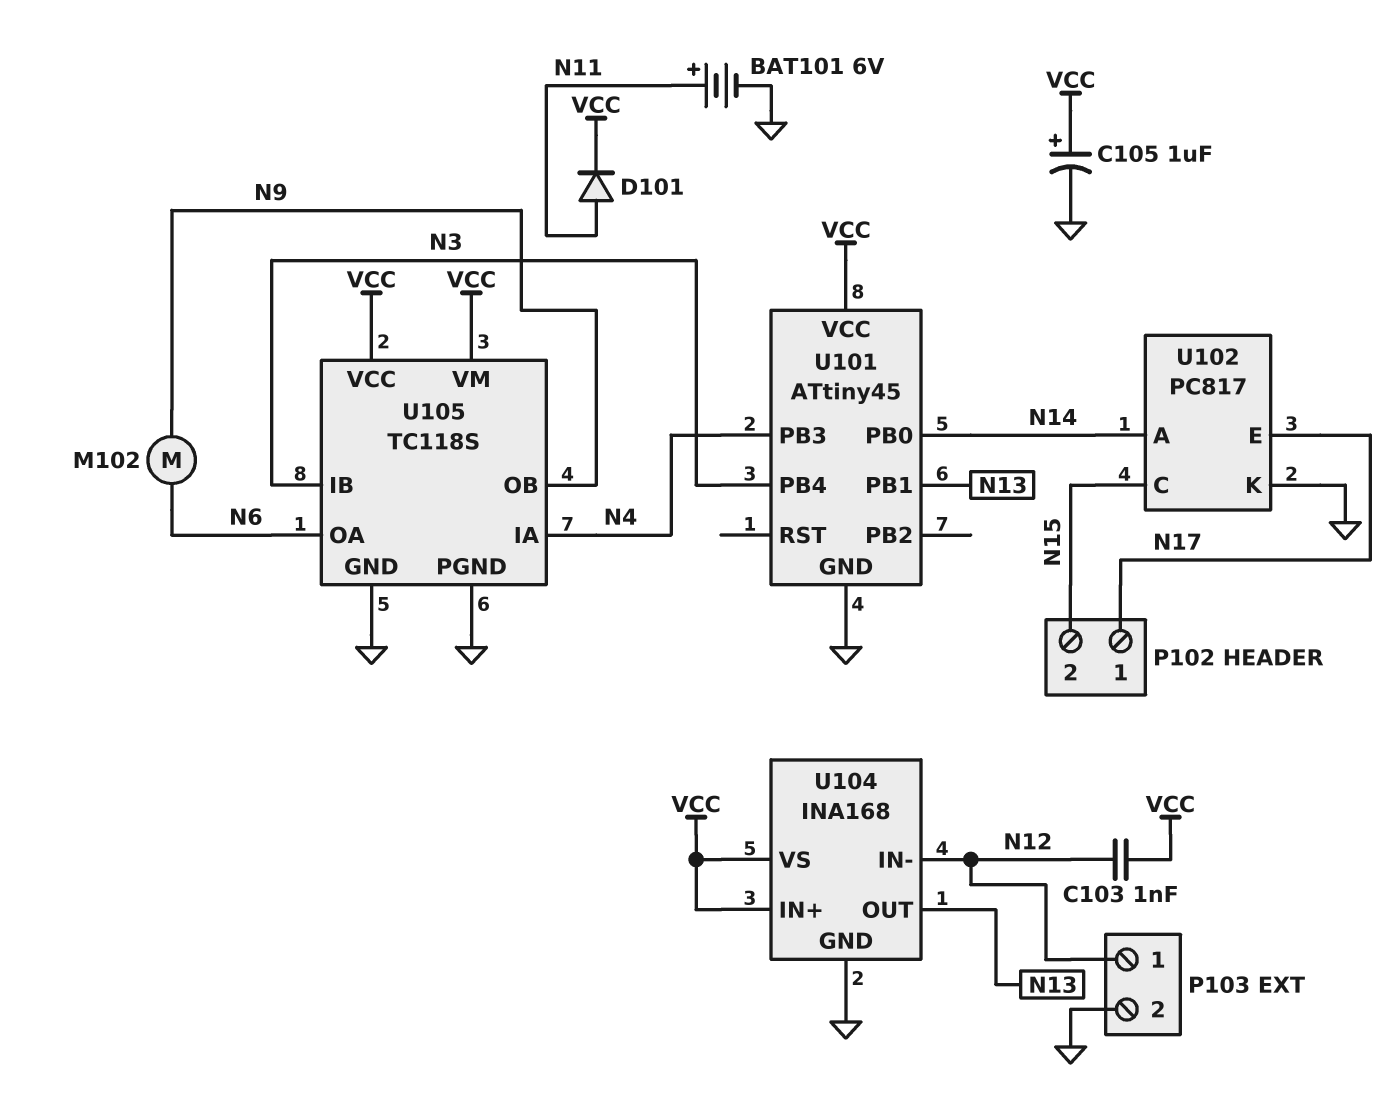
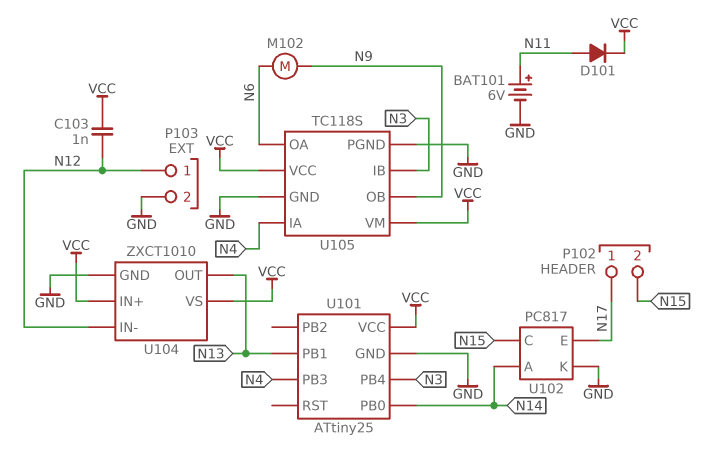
C105: 1uF (plus VCC, minus GND) -> none
U101: ATtiny45 -> ATtiny25
U104: INA168 -> ZXCT1010

